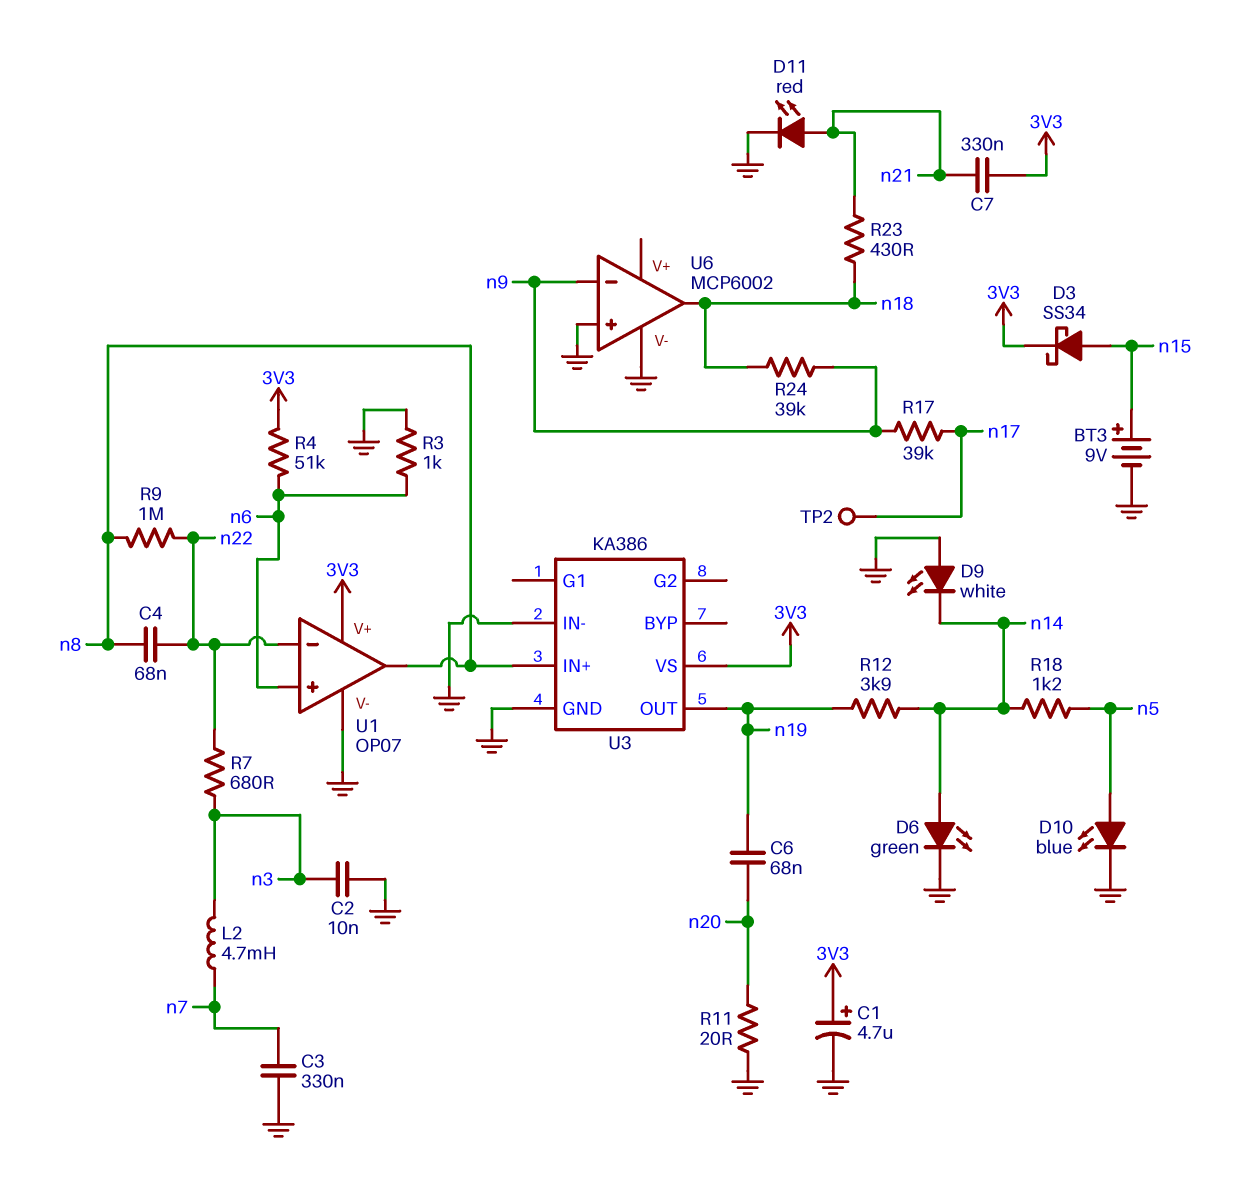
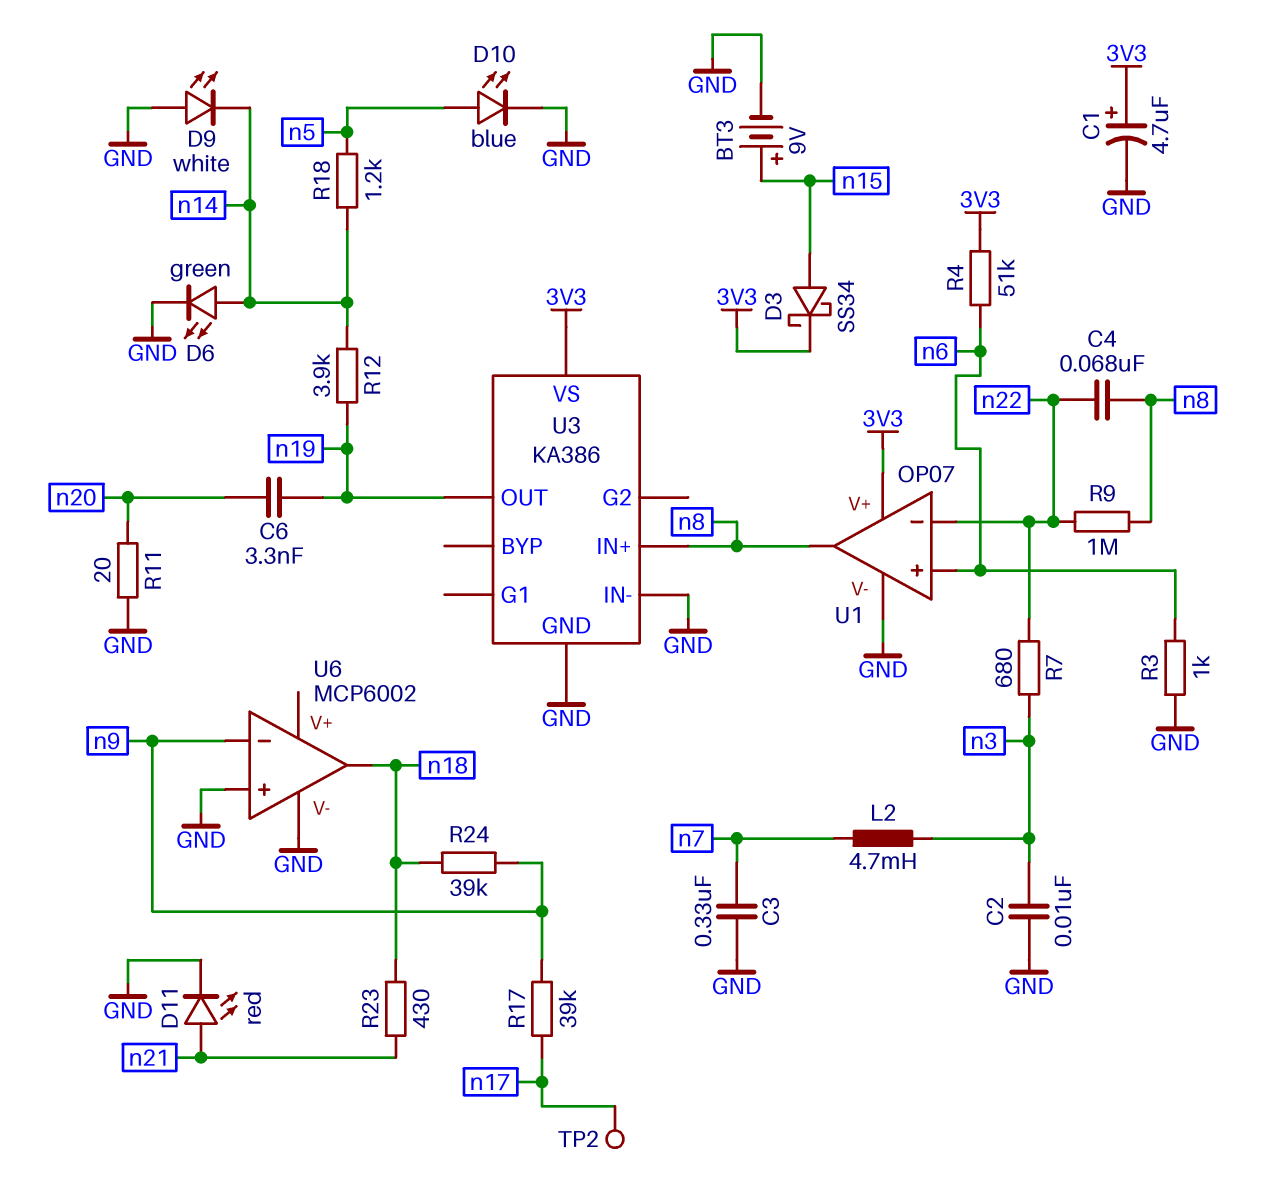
C6: 68nF (n19, n20) -> 3.3nF (n19, n20)
C7: 330nF (3V3, n21) -> none

